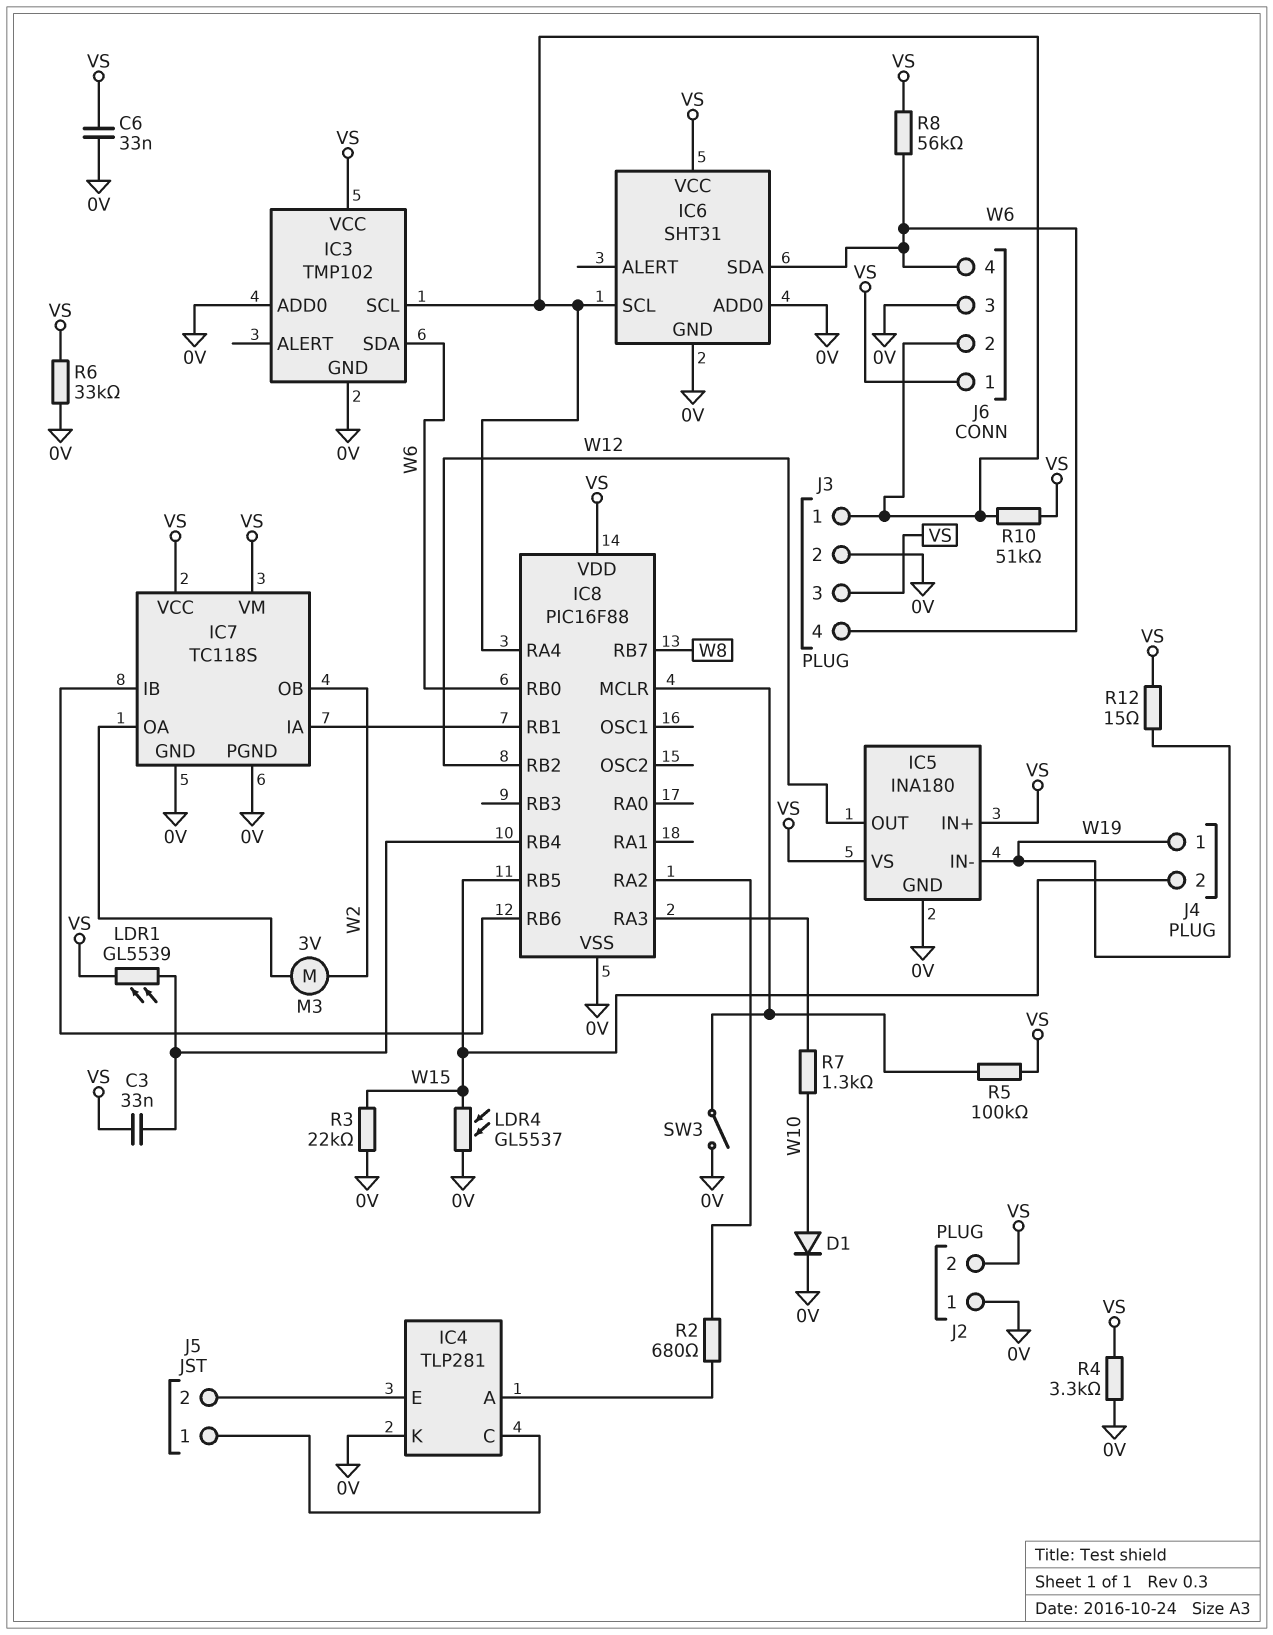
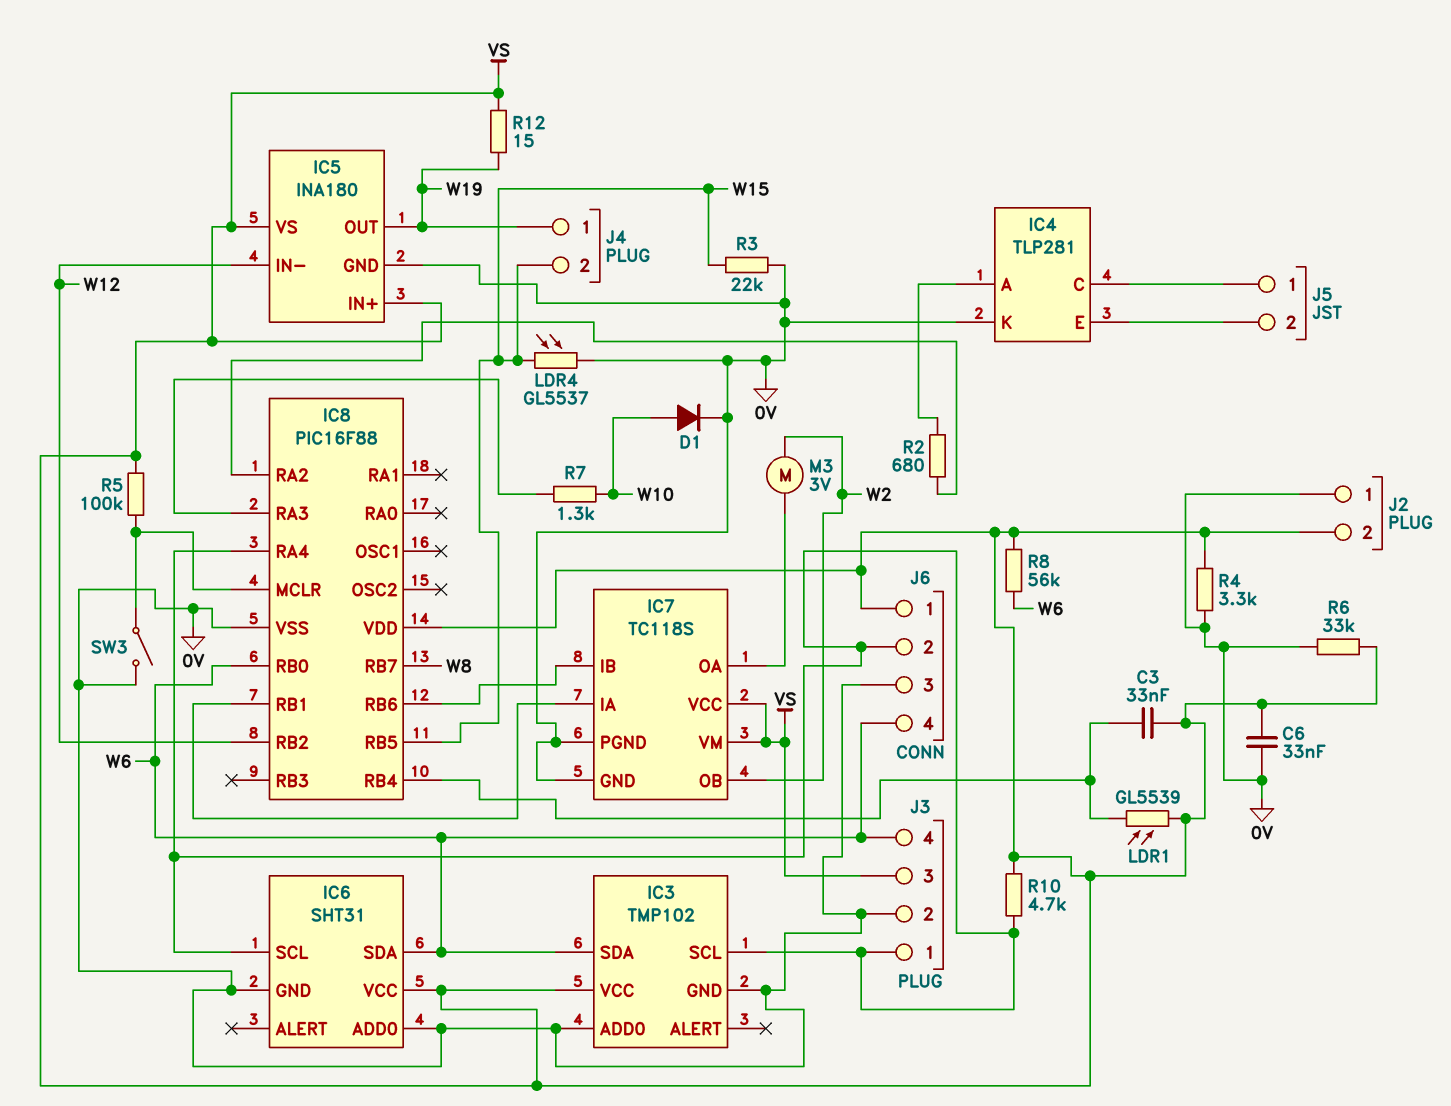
IC5 pin IN-: W19 -> W12
IC5 pin OUT: W12 -> W19
R10: 51k (IC3/SCL, VS) -> 4.7k (IC3/SCL, VS)

